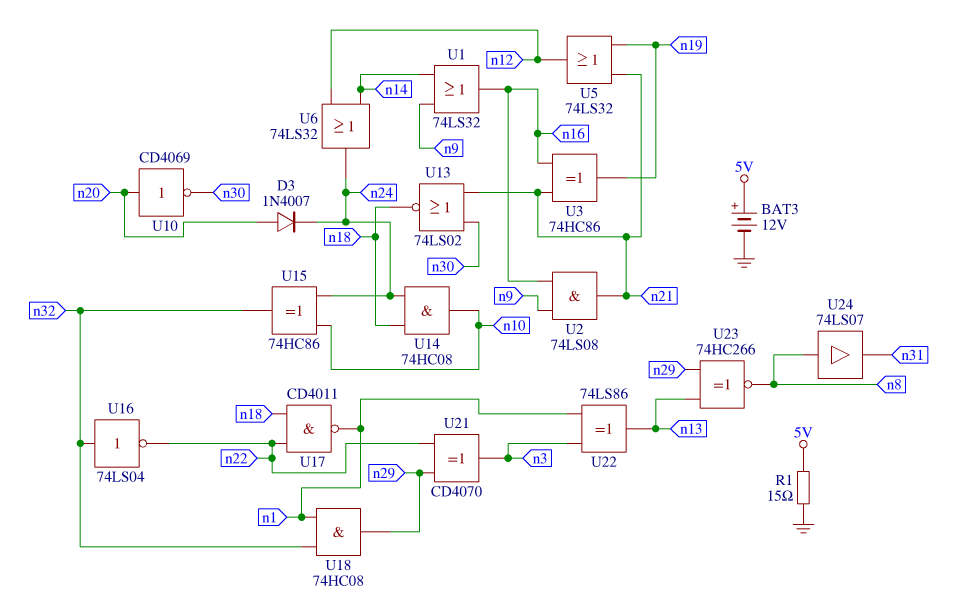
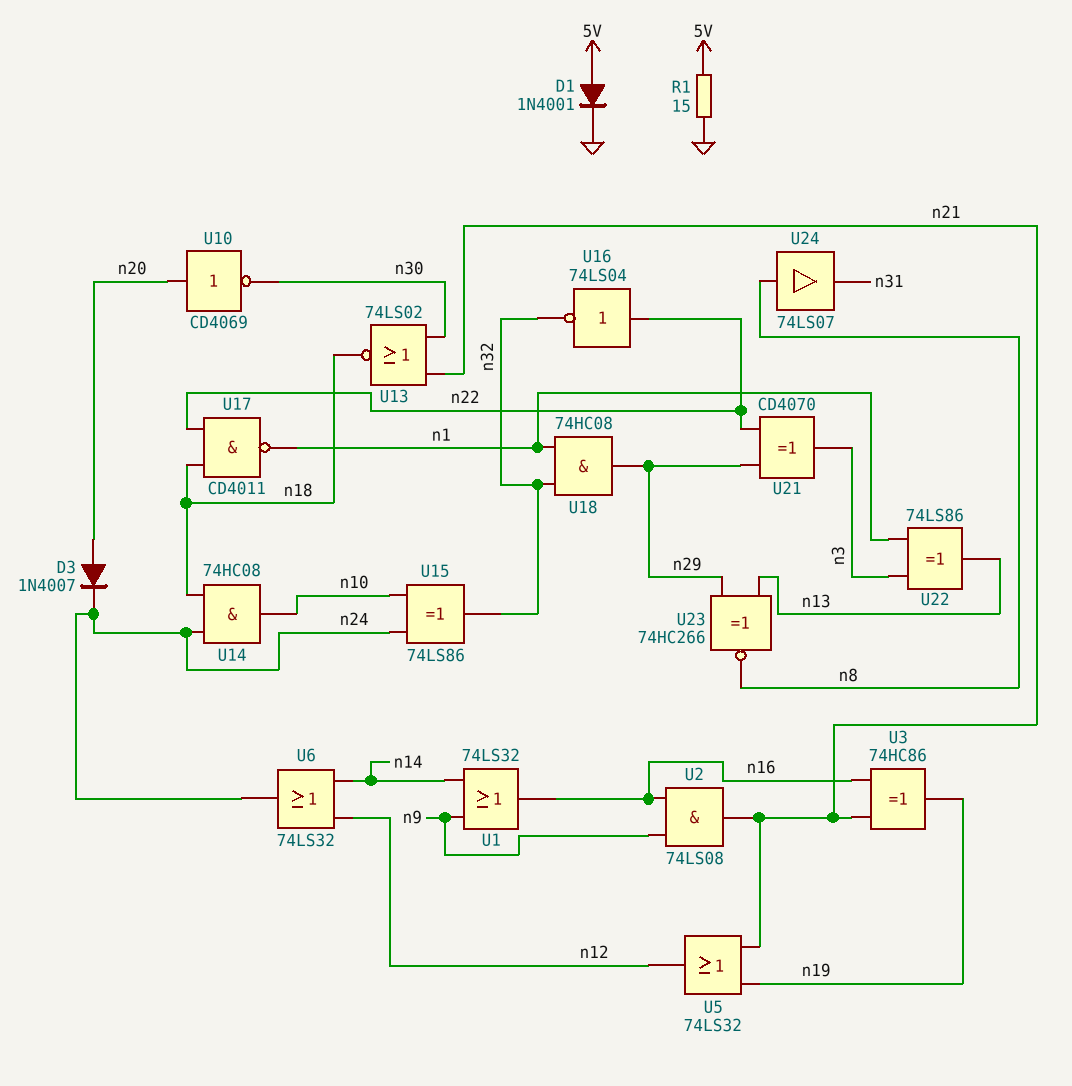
BAT3: 12V (plus 5V, minus GND) -> none
D1: none -> diode 1N4001 (A 5V, K GND)
U15: XOR 74HC86 (in n10, in n24, out n32) -> XOR 74LS86 (in n10, in n24, out n32)
U16: NOT 74LS04 (in n32, out n22) -> NOT 74LS04 (in n22, out n32)

